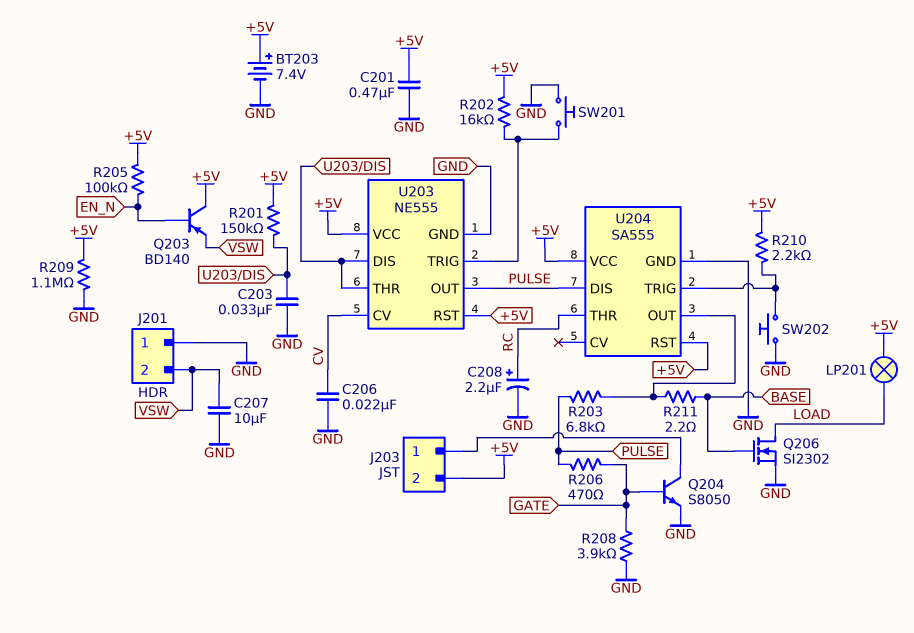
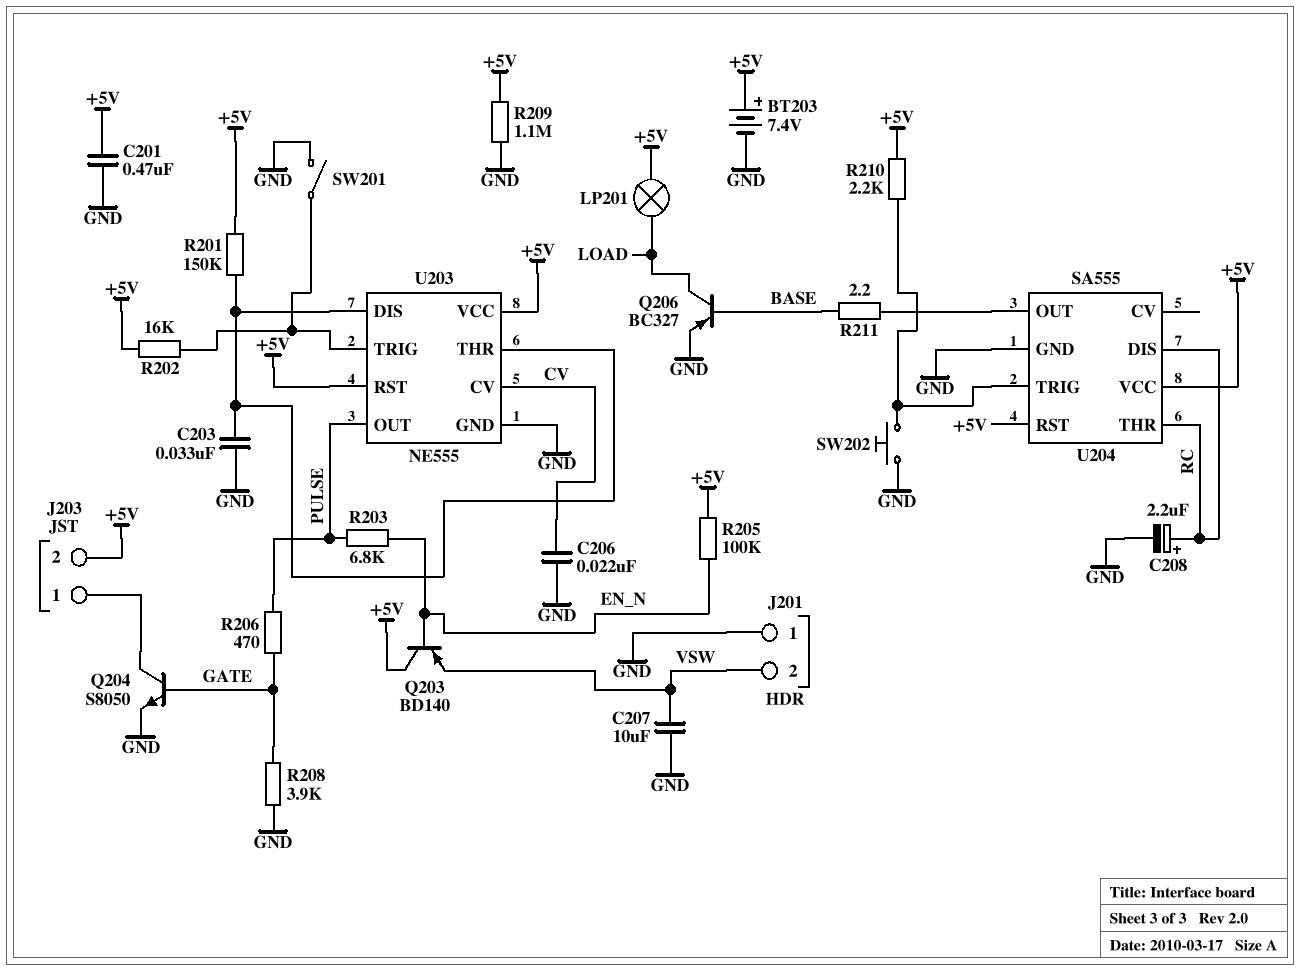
Q206: NMOS SI2302 (G BASE, D LOAD, S GND) -> PNP BC327 (B BASE, C LOAD, E GND)
R203: 6.8k (PULSE, U204/OUT) -> 6.8k (EN_N, PULSE)
SW201: button (GND, U203/TRIG) -> switch (GND, U203/TRIG)
U204 pin DIS: PULSE -> RC

